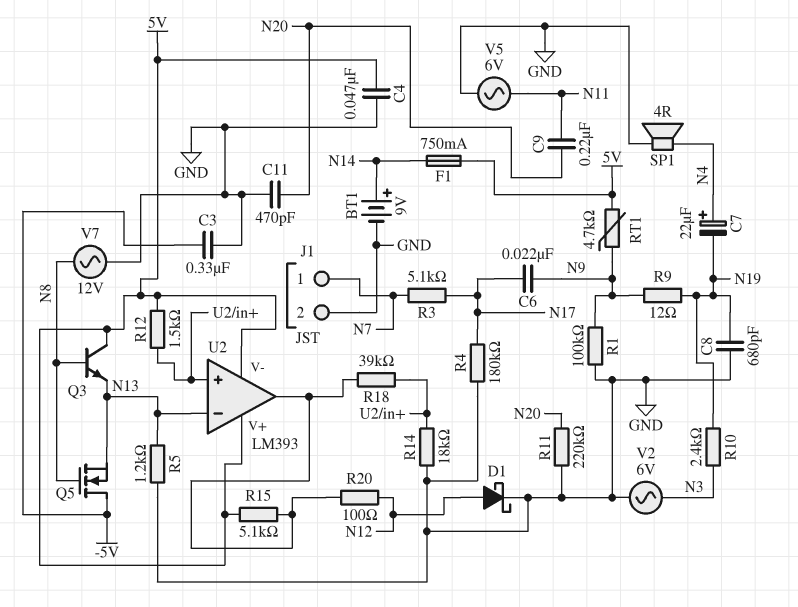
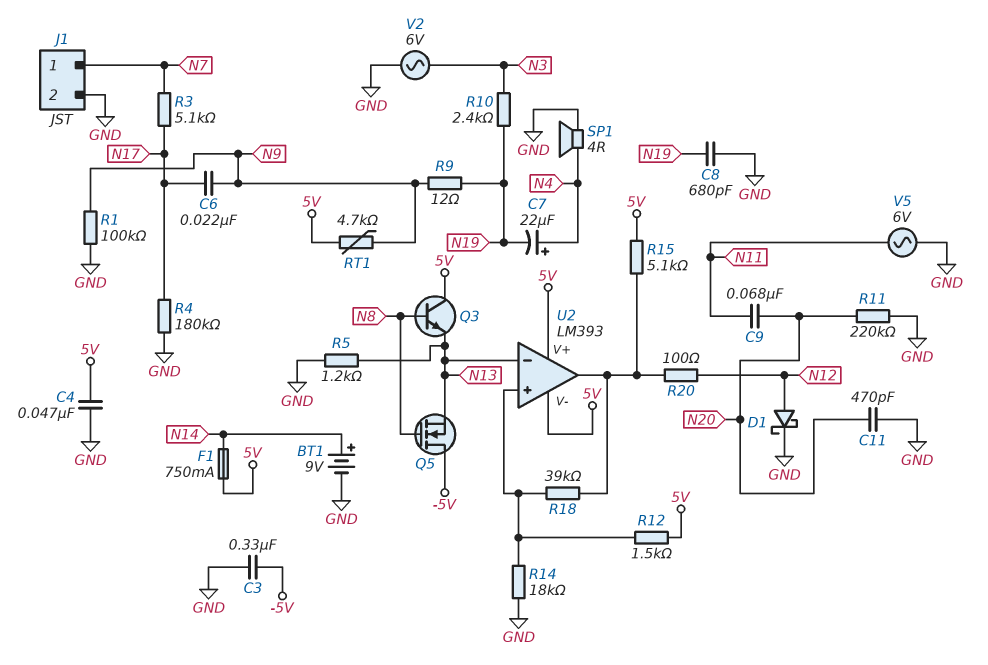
C9: 220nF (N11, N20) -> 68nF (N11, N20)
V7: AC 12V (GND, N8) -> none

